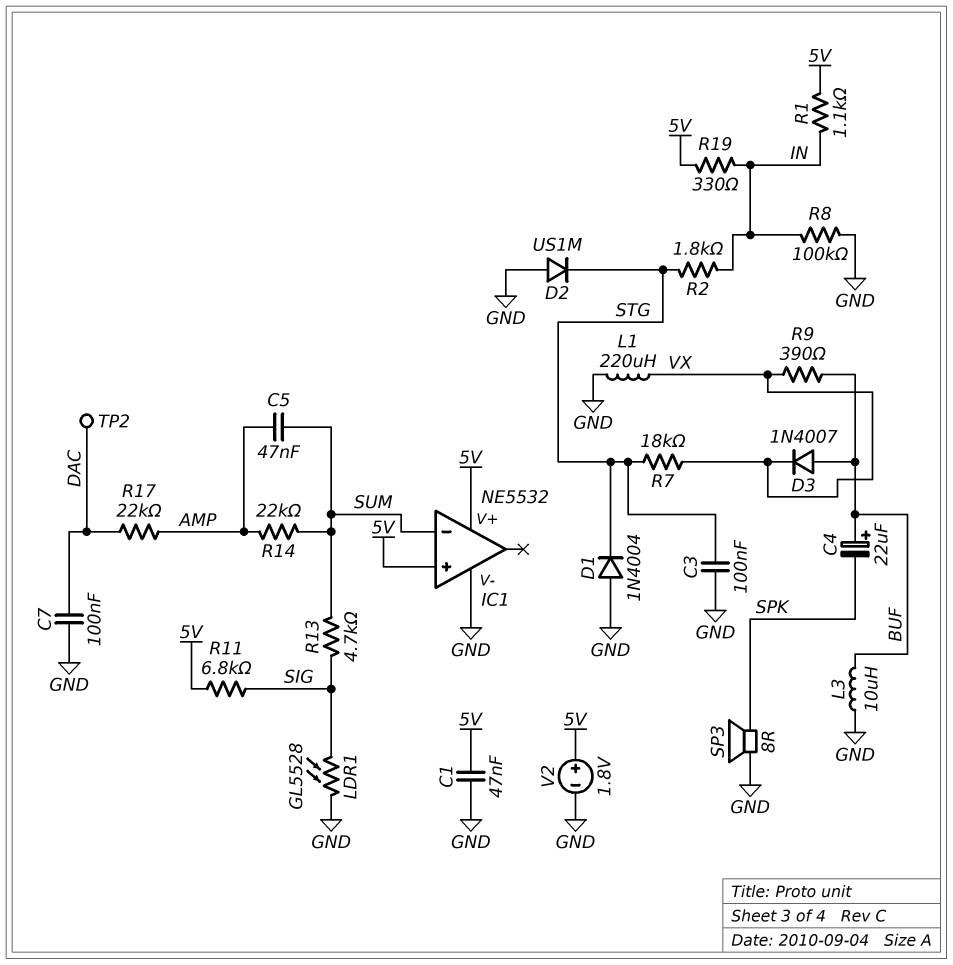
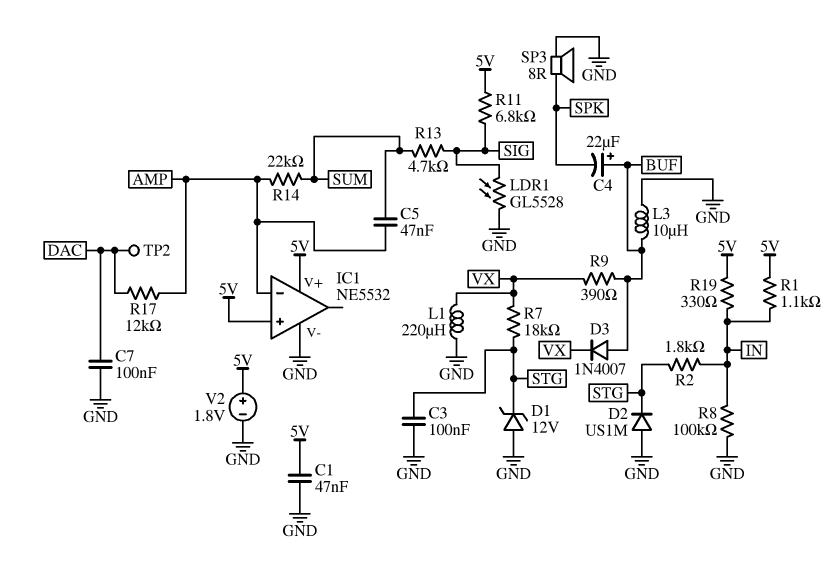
D1: diode 1N4004 (A GND, K STG) -> zener 12V (A GND, K STG)
IC1 pin in-: SUM -> AMP
R17: 22k (AMP, DAC) -> 12k (AMP, DAC)

